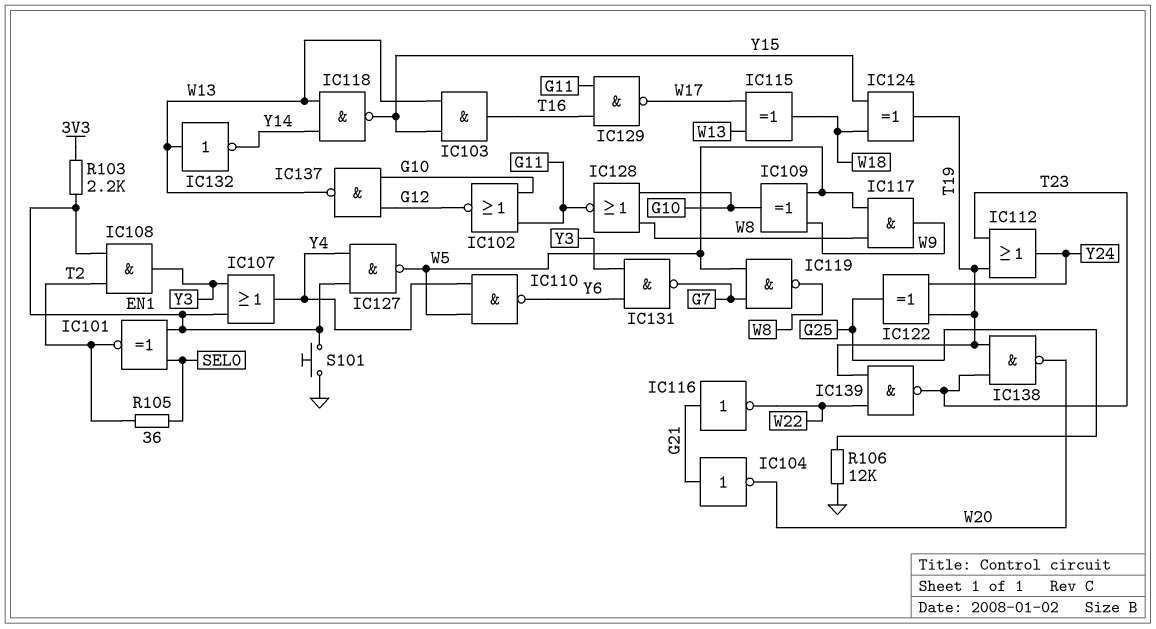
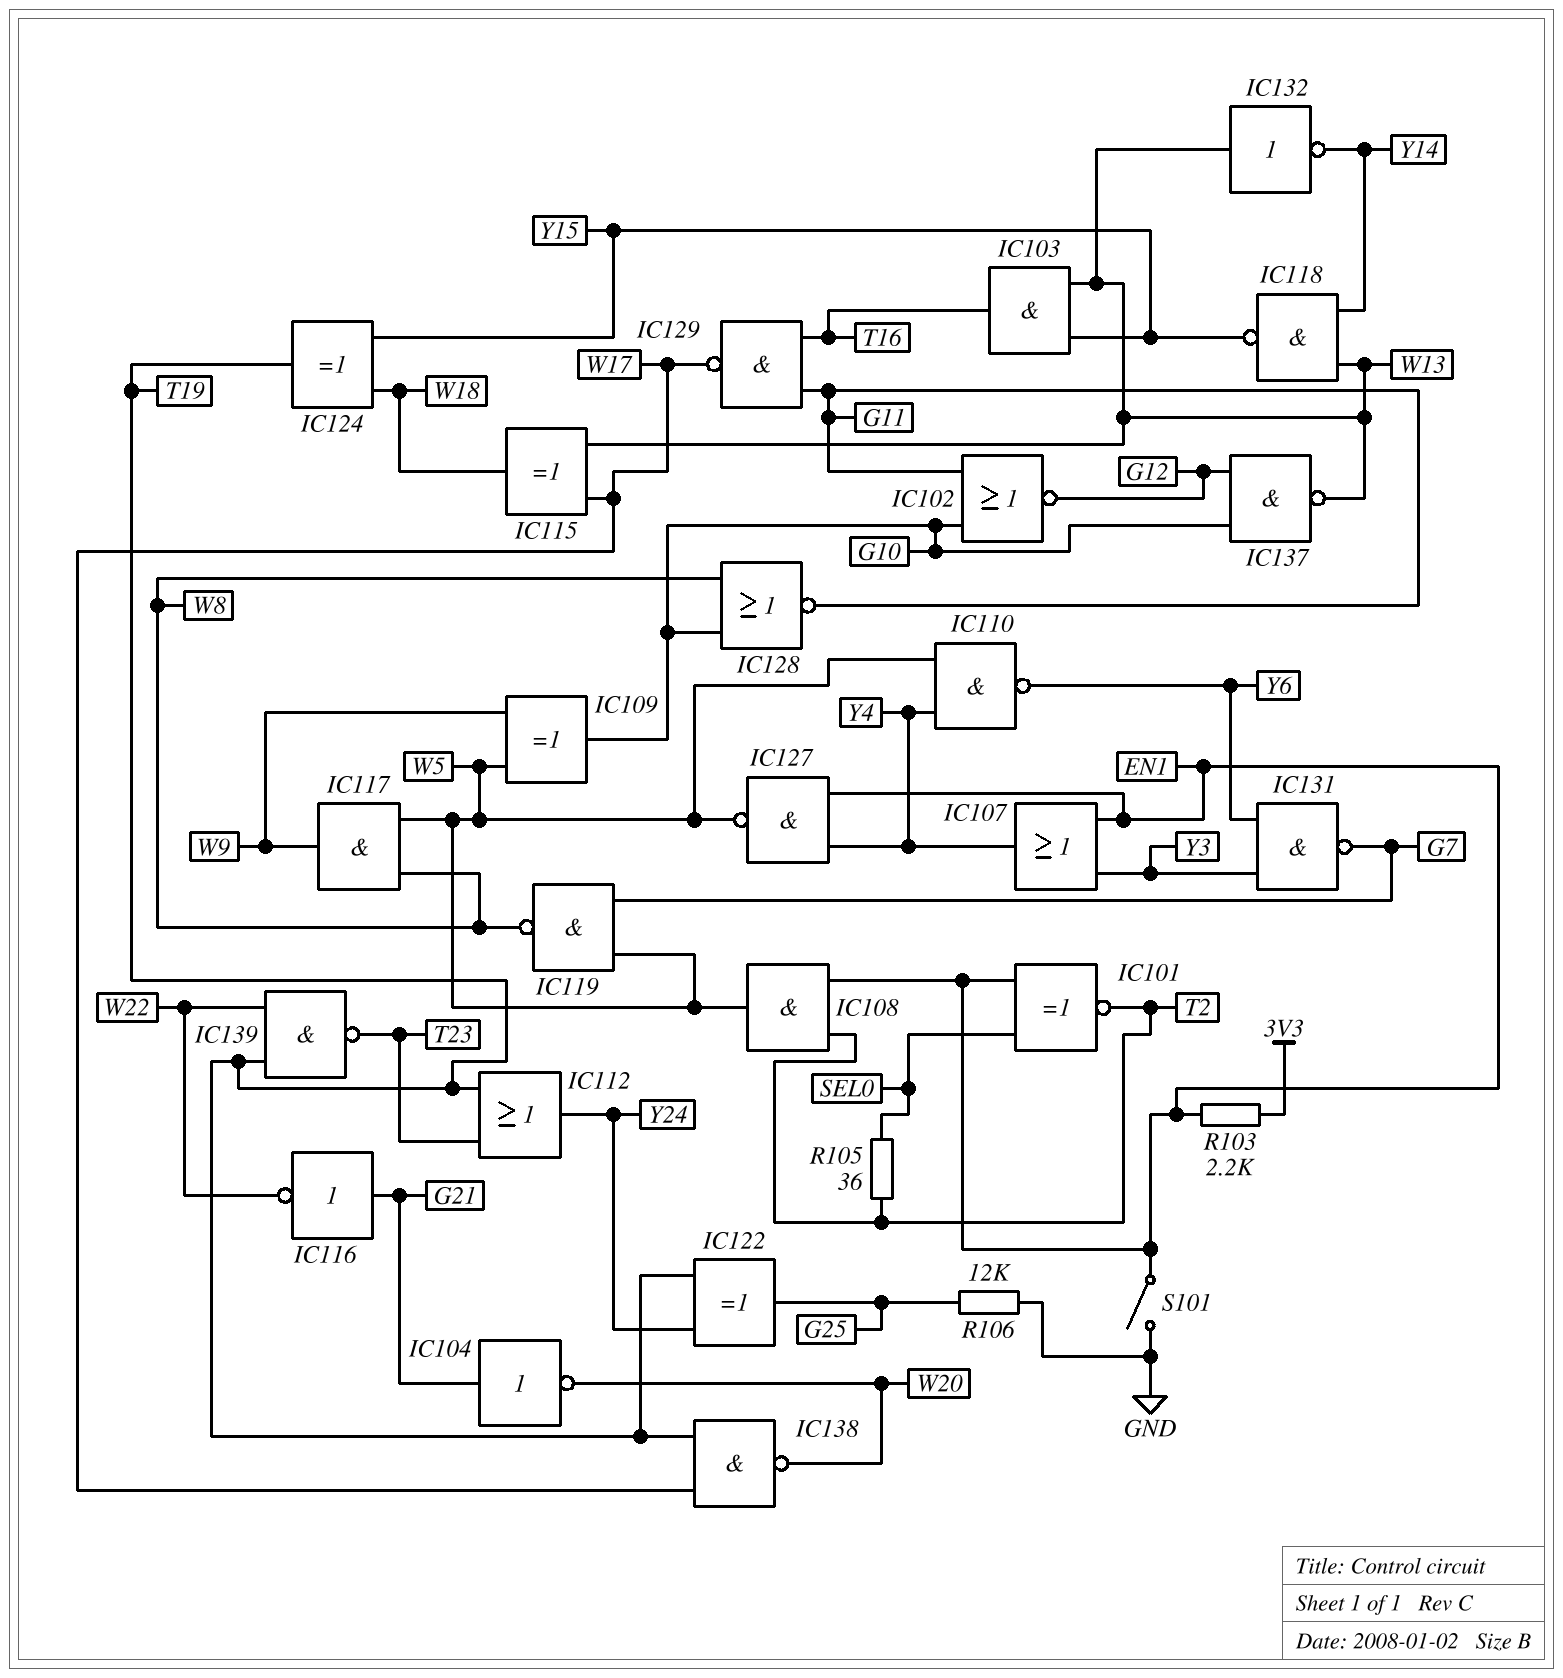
IC108: AND (in EN1, in T2, out Y3) -> AND (in EN1, in T2, out W5)
IC138: NAND (in T19, in T23, out W20) -> NAND (in T19, in W17, out W20)
S101: button (EN1, GND) -> switch (EN1, GND)

